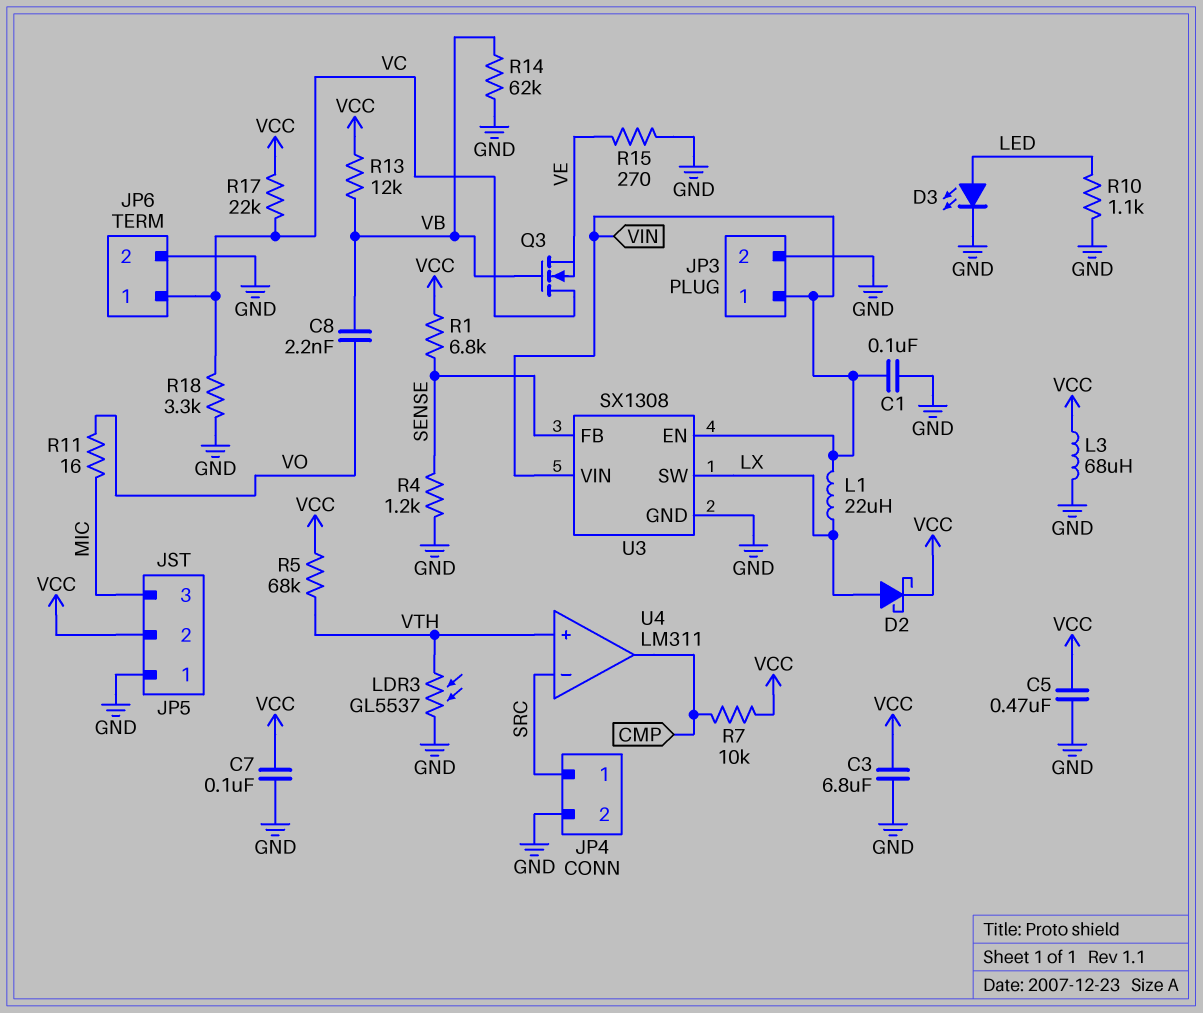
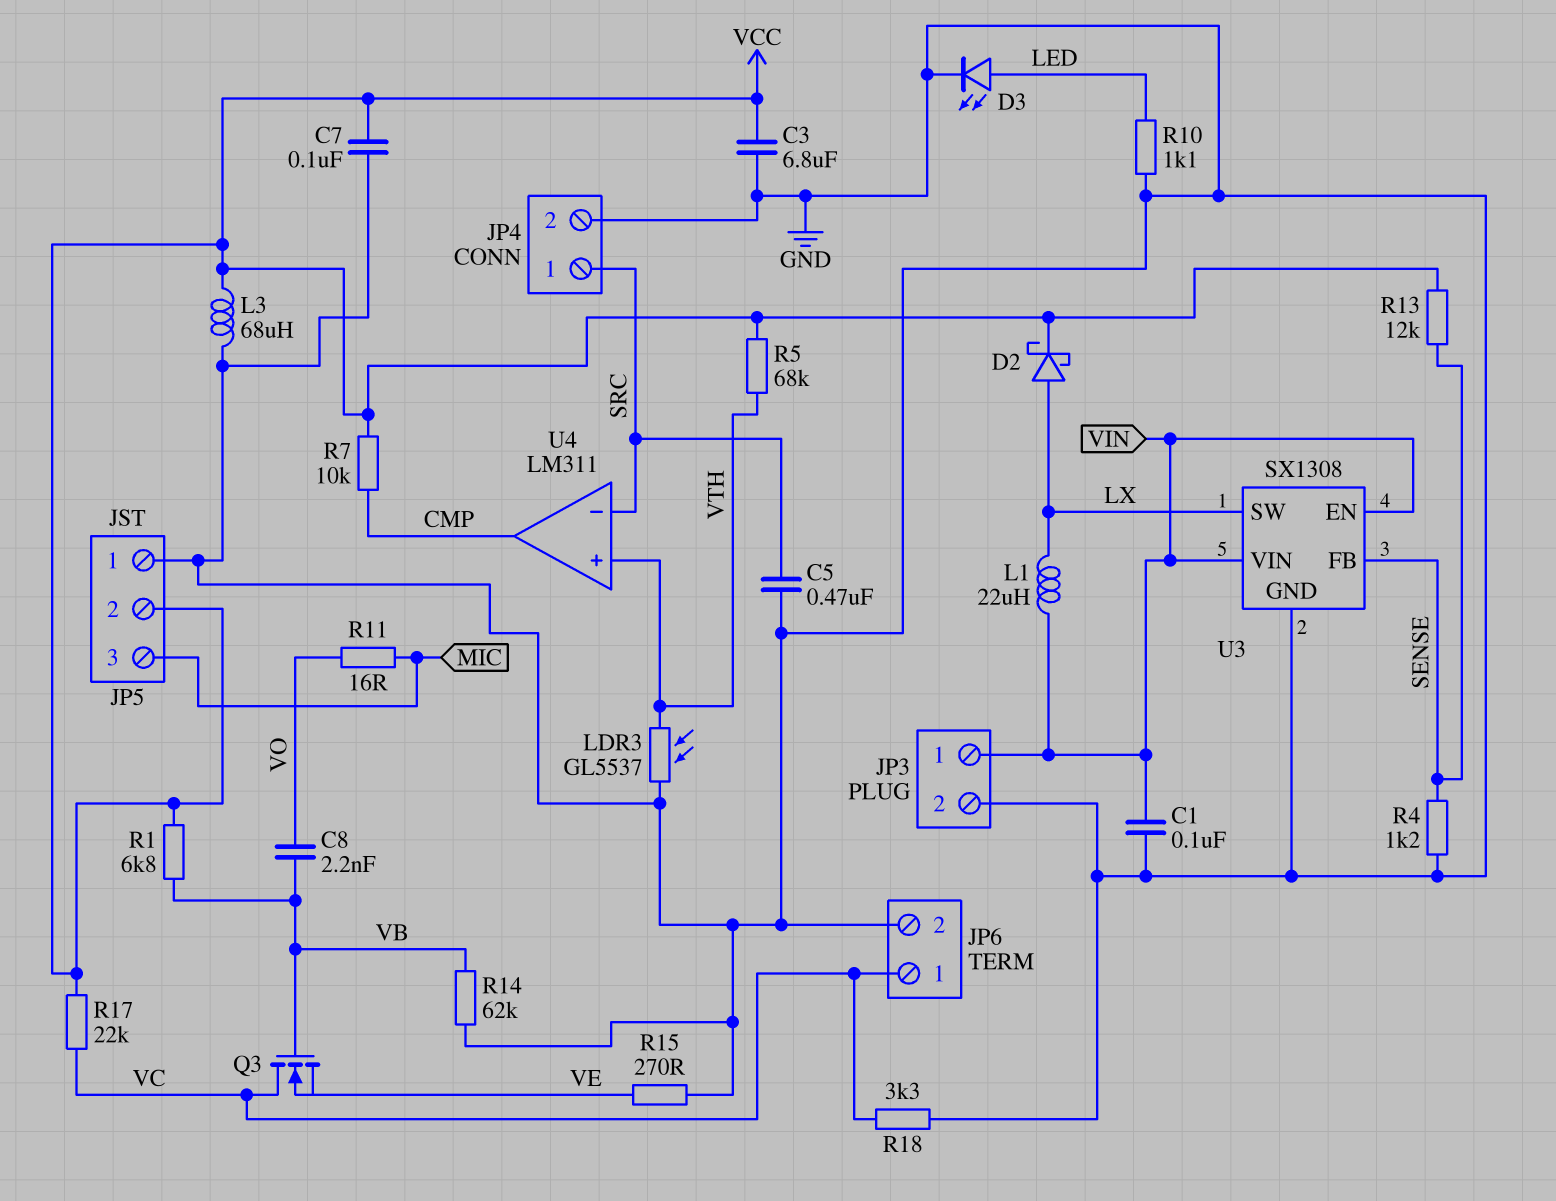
C5: 470nF (GND, VCC) -> 470nF (GND, SRC)
R1: 6.8k (SENSE, VCC) -> 6.8k (VB, VCC)
R13: 12k (VB, VCC) -> 12k (SENSE, VCC)

